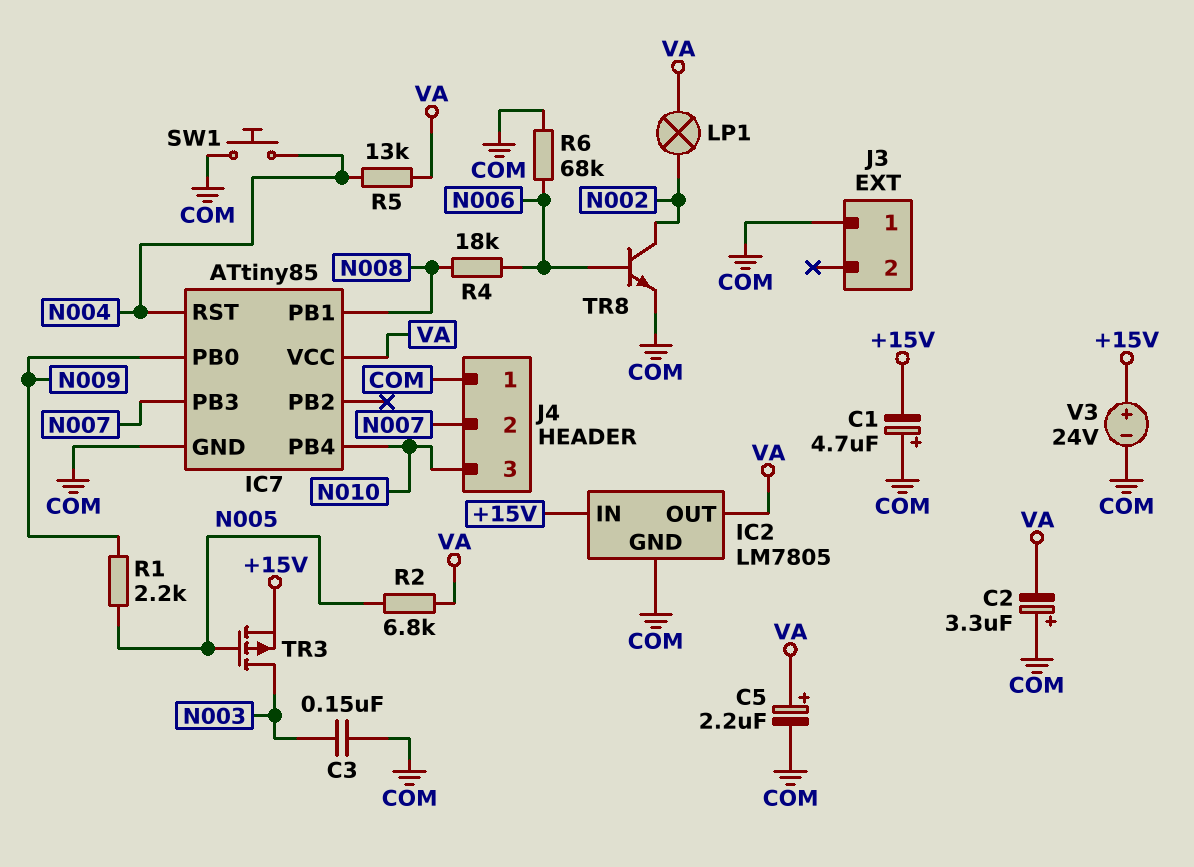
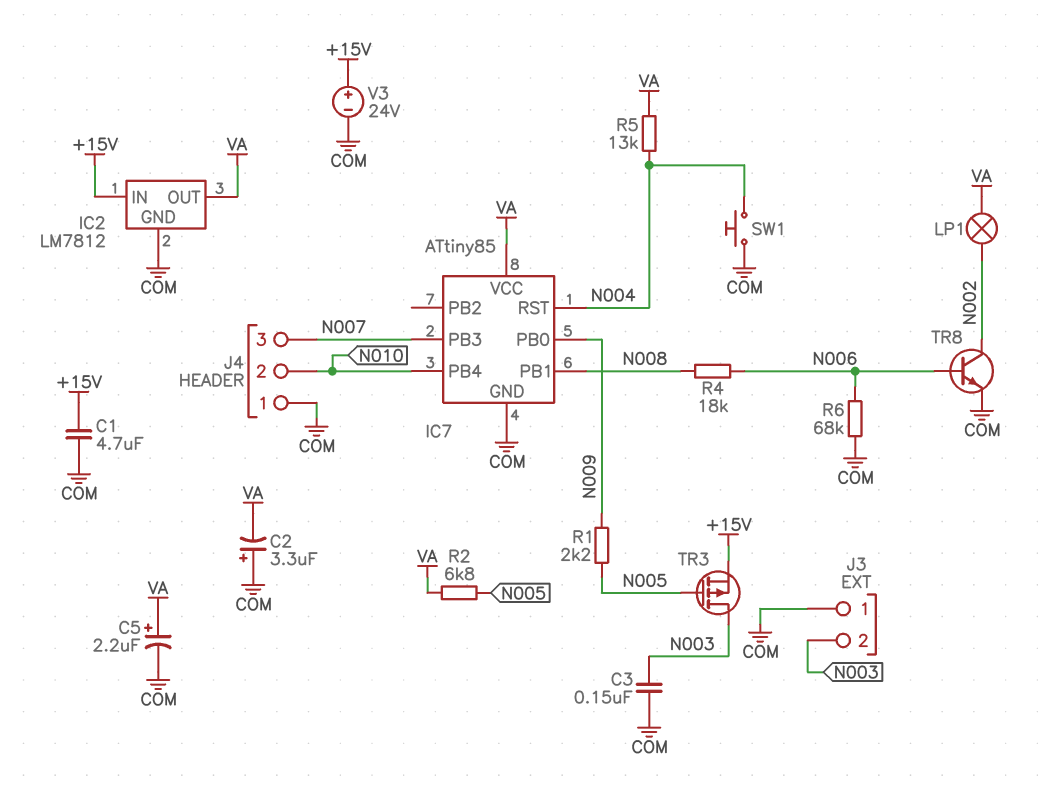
C1: 4.7uF (plus COM, minus +15V) -> 4.7uF (+15V, COM)
IC2: LM7805 -> LM7812
J3 pin 2: none -> N003
J4 pin 2: N007 -> N010
J4 pin 3: N010 -> N007

